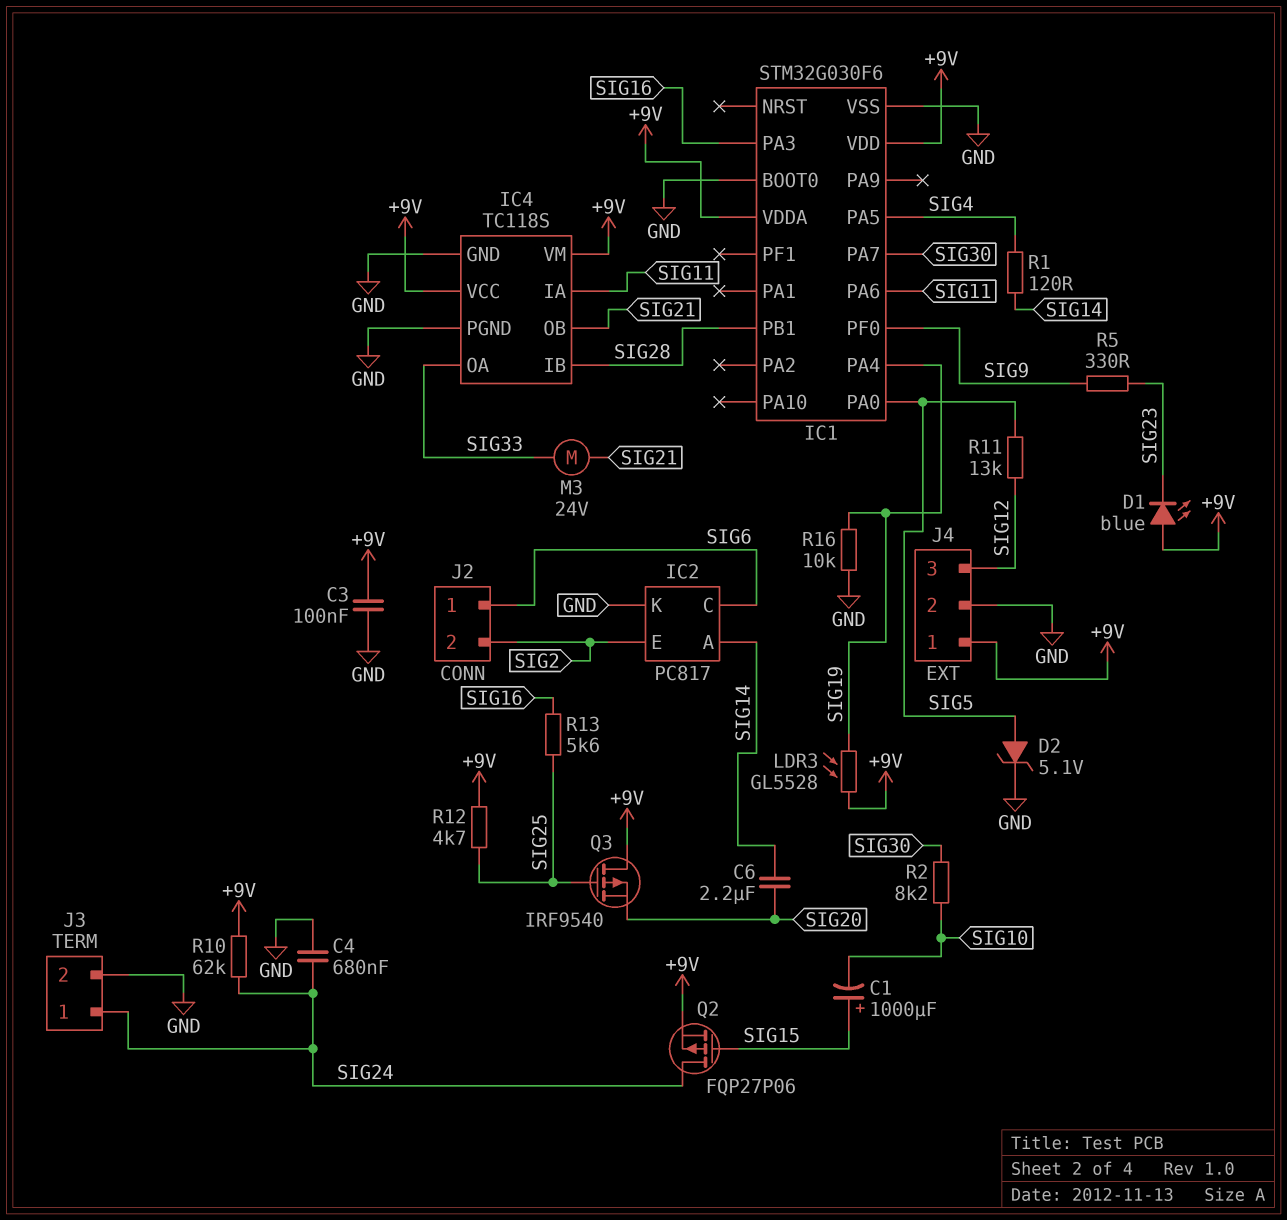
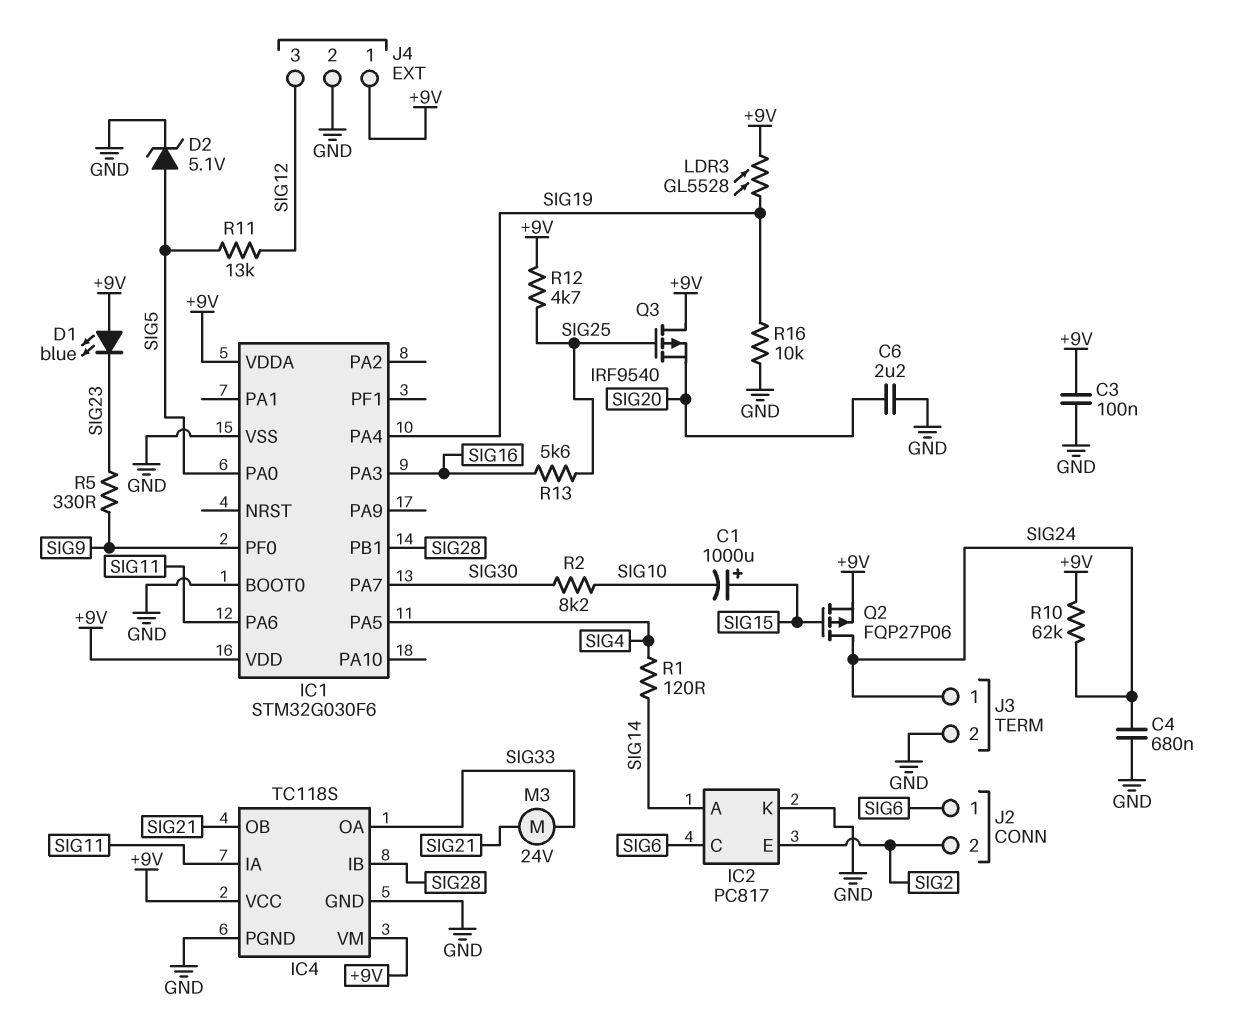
C6: 2.2uF (SIG14, SIG20) -> 2.2uF (GND, SIG20)

